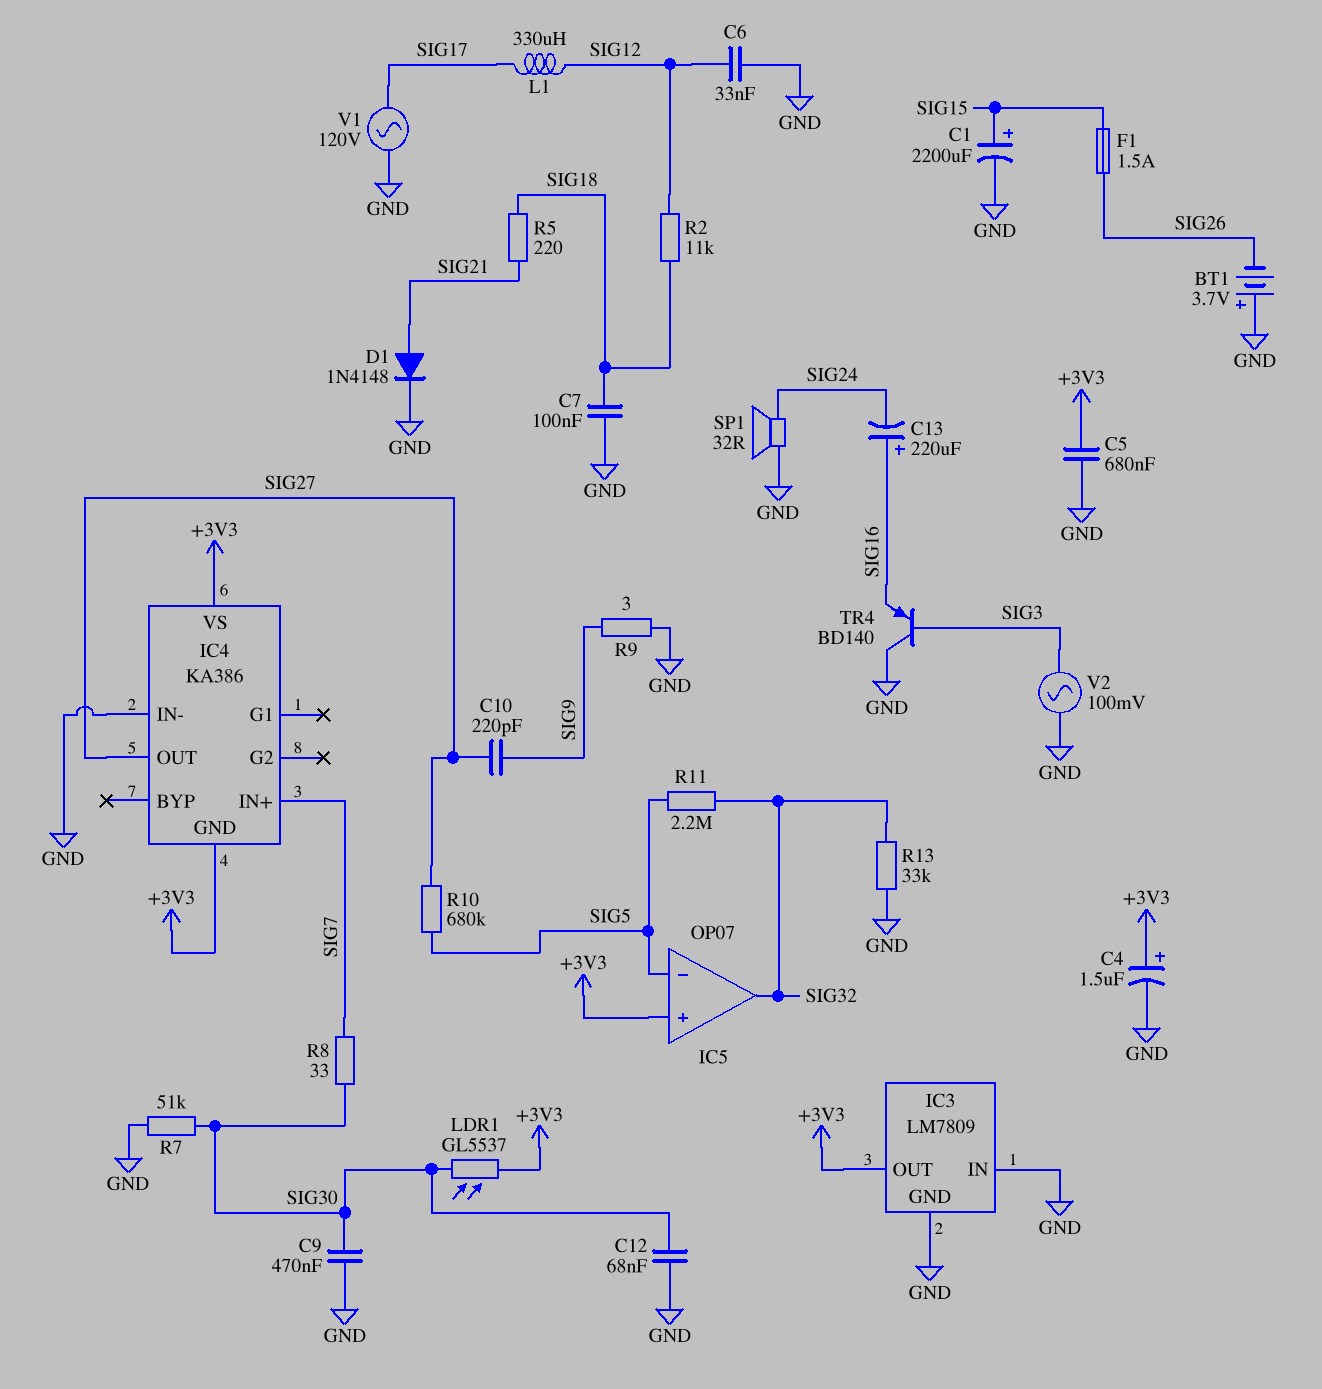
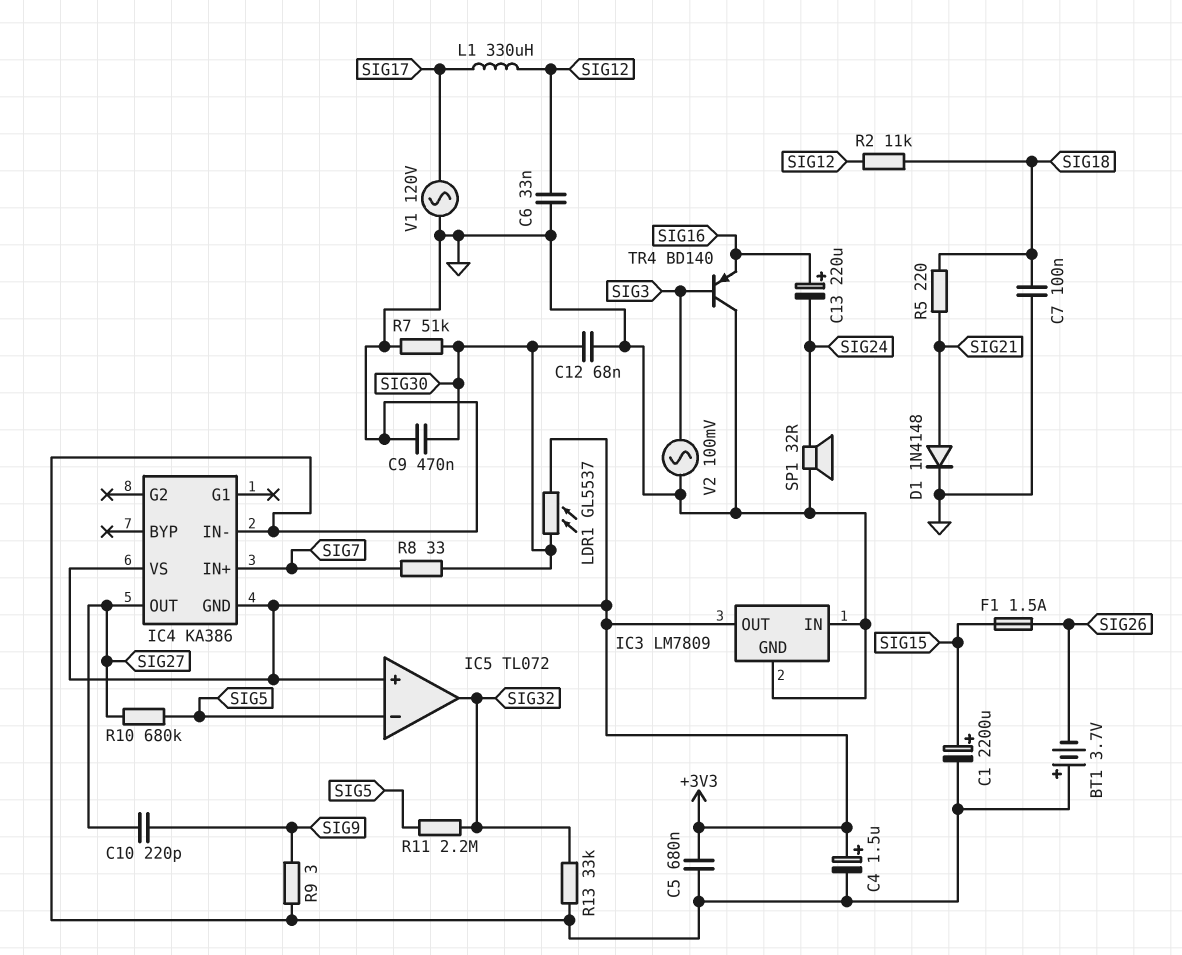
IC5: OP07 -> TL072

